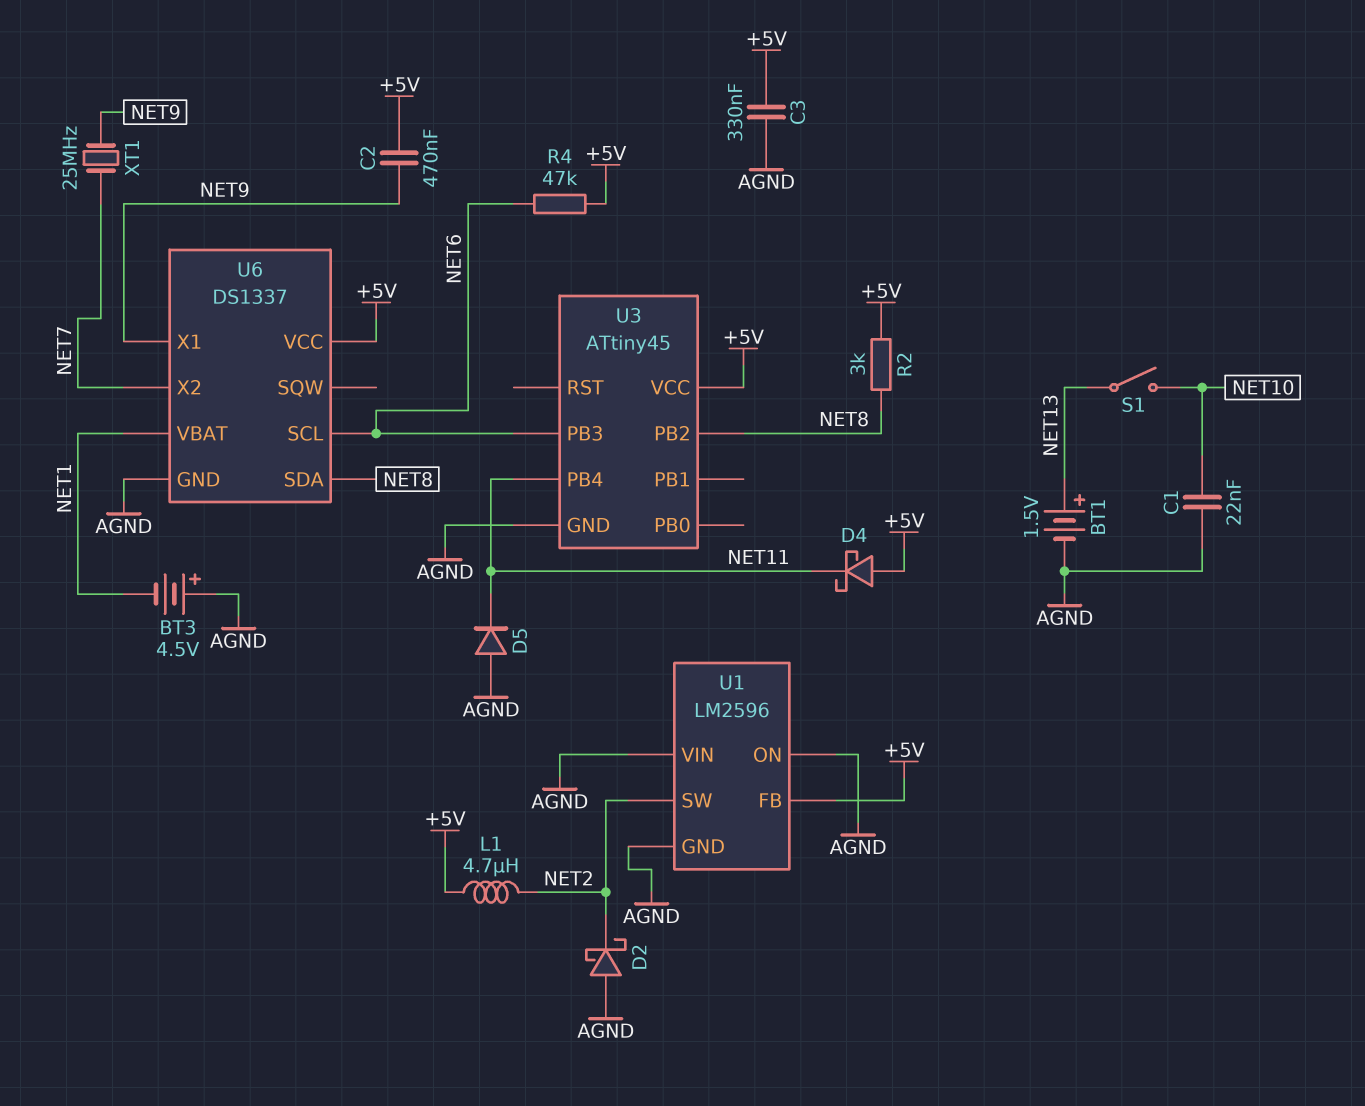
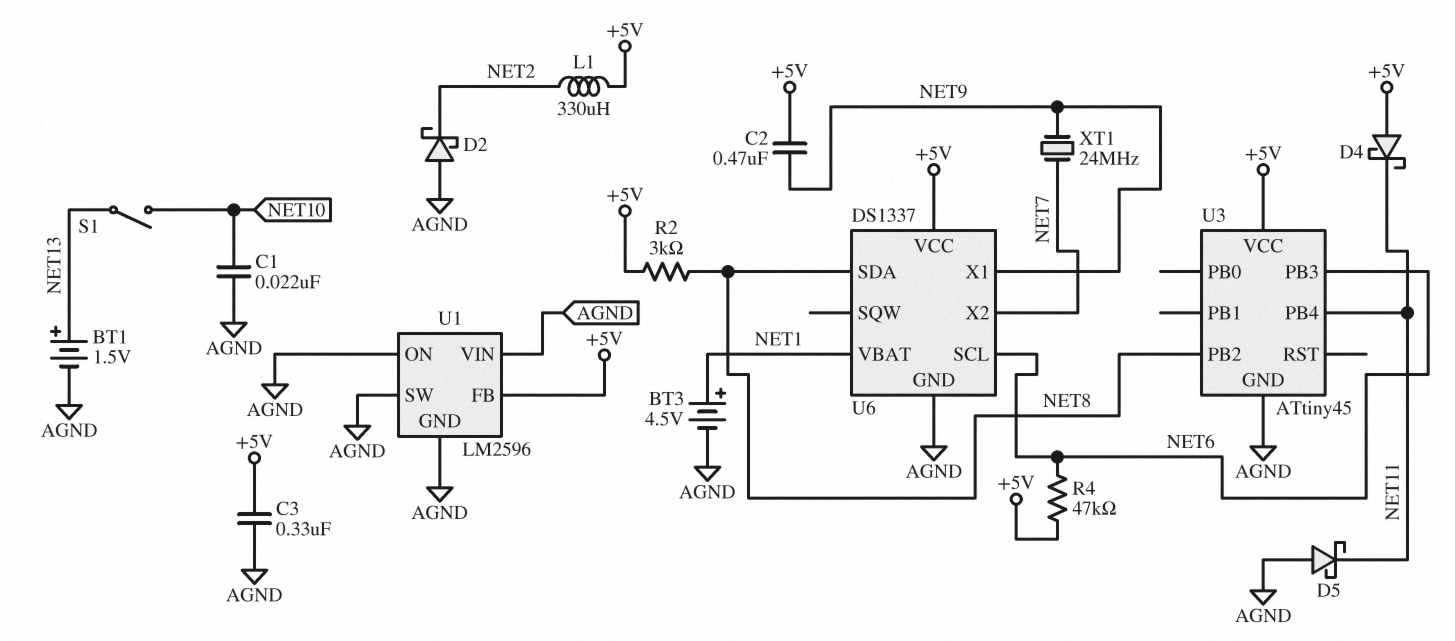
BT3: 4.5V (plus AGND, minus NET1) -> 4.5V (plus NET1, minus AGND)
D5: diode (A AGND, K NET11) -> schottky (A AGND, K NET11)
L1: 4.7uH (+5V, NET2) -> 330uH (+5V, NET2)
U1 pin SW: NET2 -> AGND
XT1: 25MHz (NET7, NET9) -> 24MHz (NET7, NET9)

